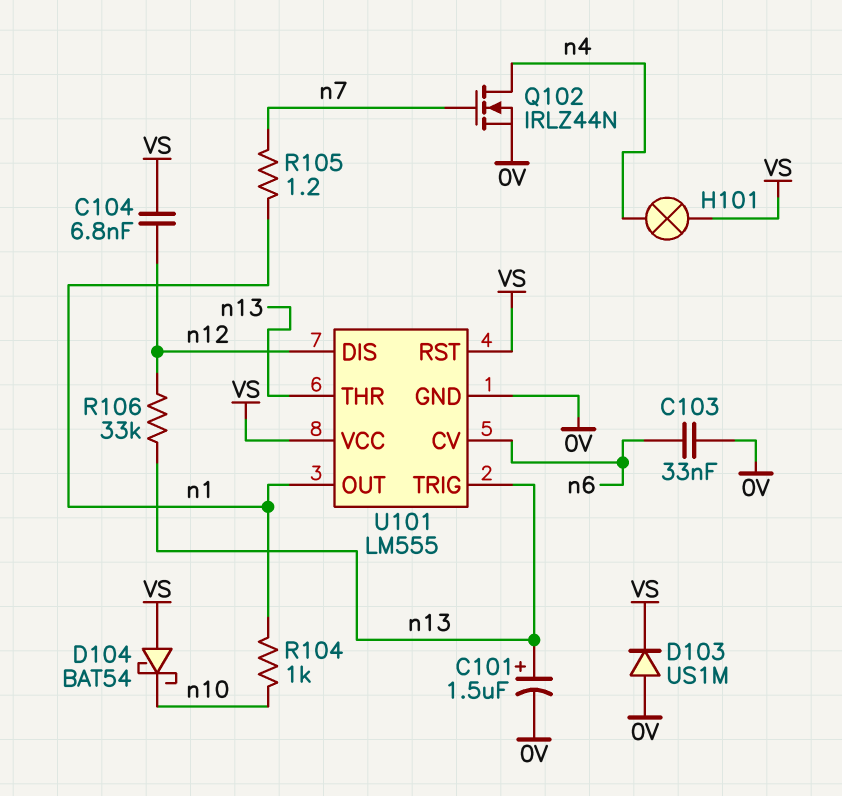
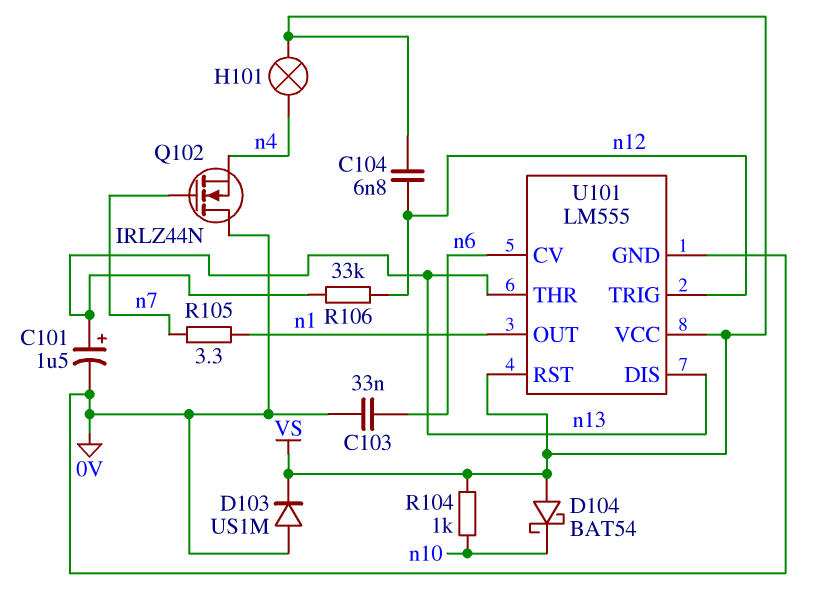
Q102: NMOS IRLZ44N (G n7, D n4, S 0V) -> NMOS IRLZ44N (G n7, D 0V, S n4)
R104: 1k (n1, n10) -> 1k (VS, n10)
R105: 1.2 (n1, n7) -> 3.3 (n1, n7)
U101 pin DIS: n12 -> n13
U101 pin TRIG: n13 -> n12

